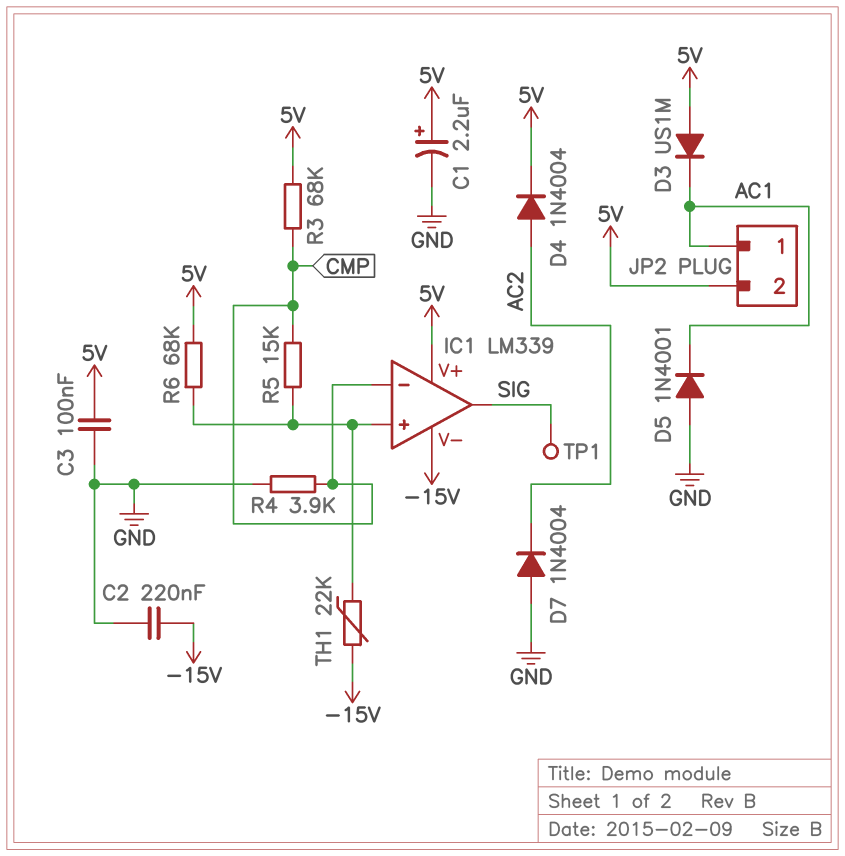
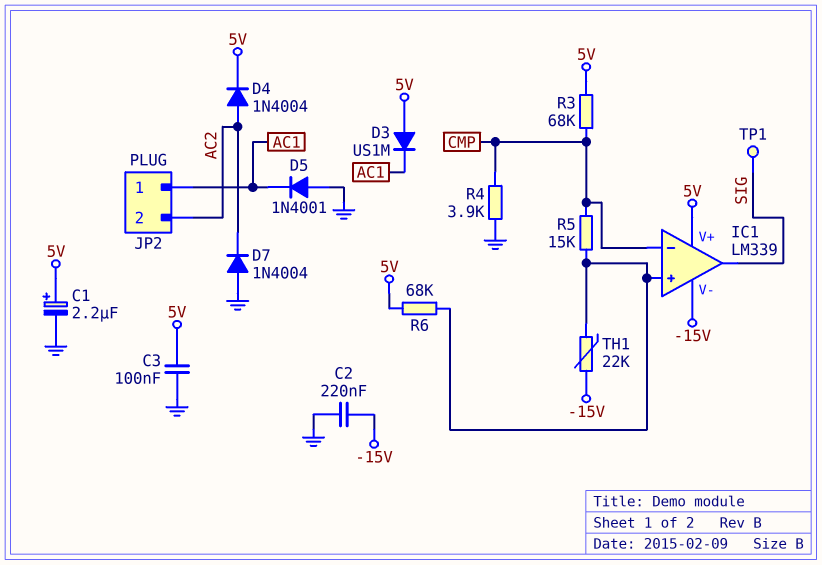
JP2 pin 2: 5V -> AC2

